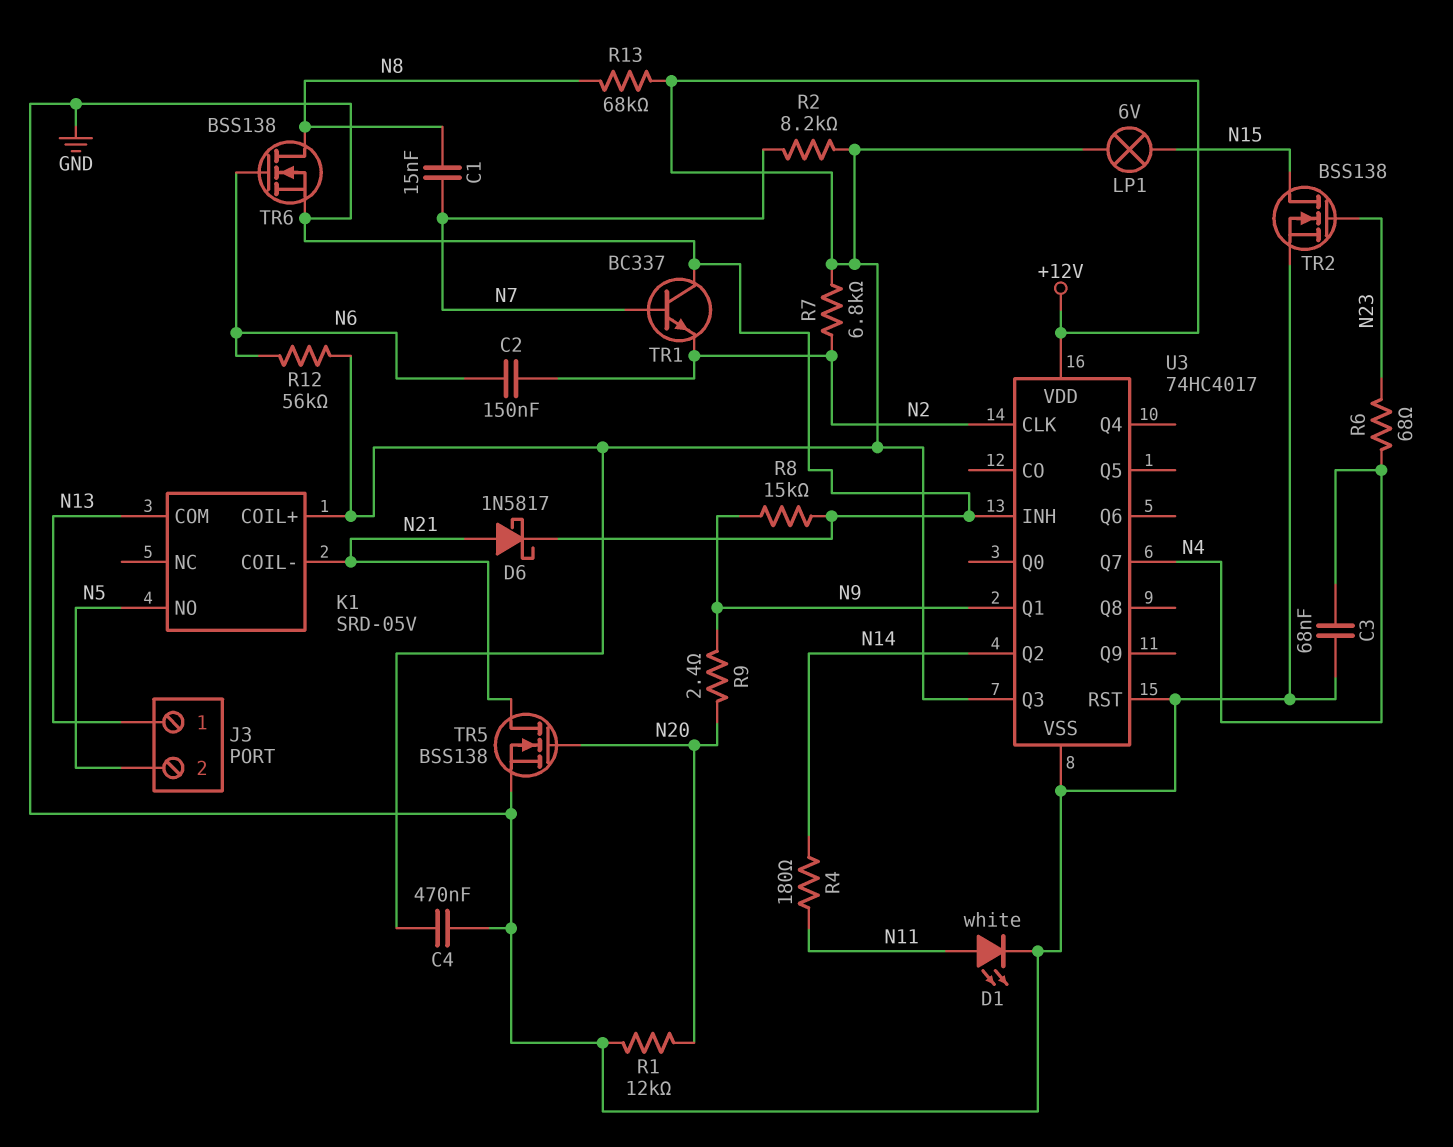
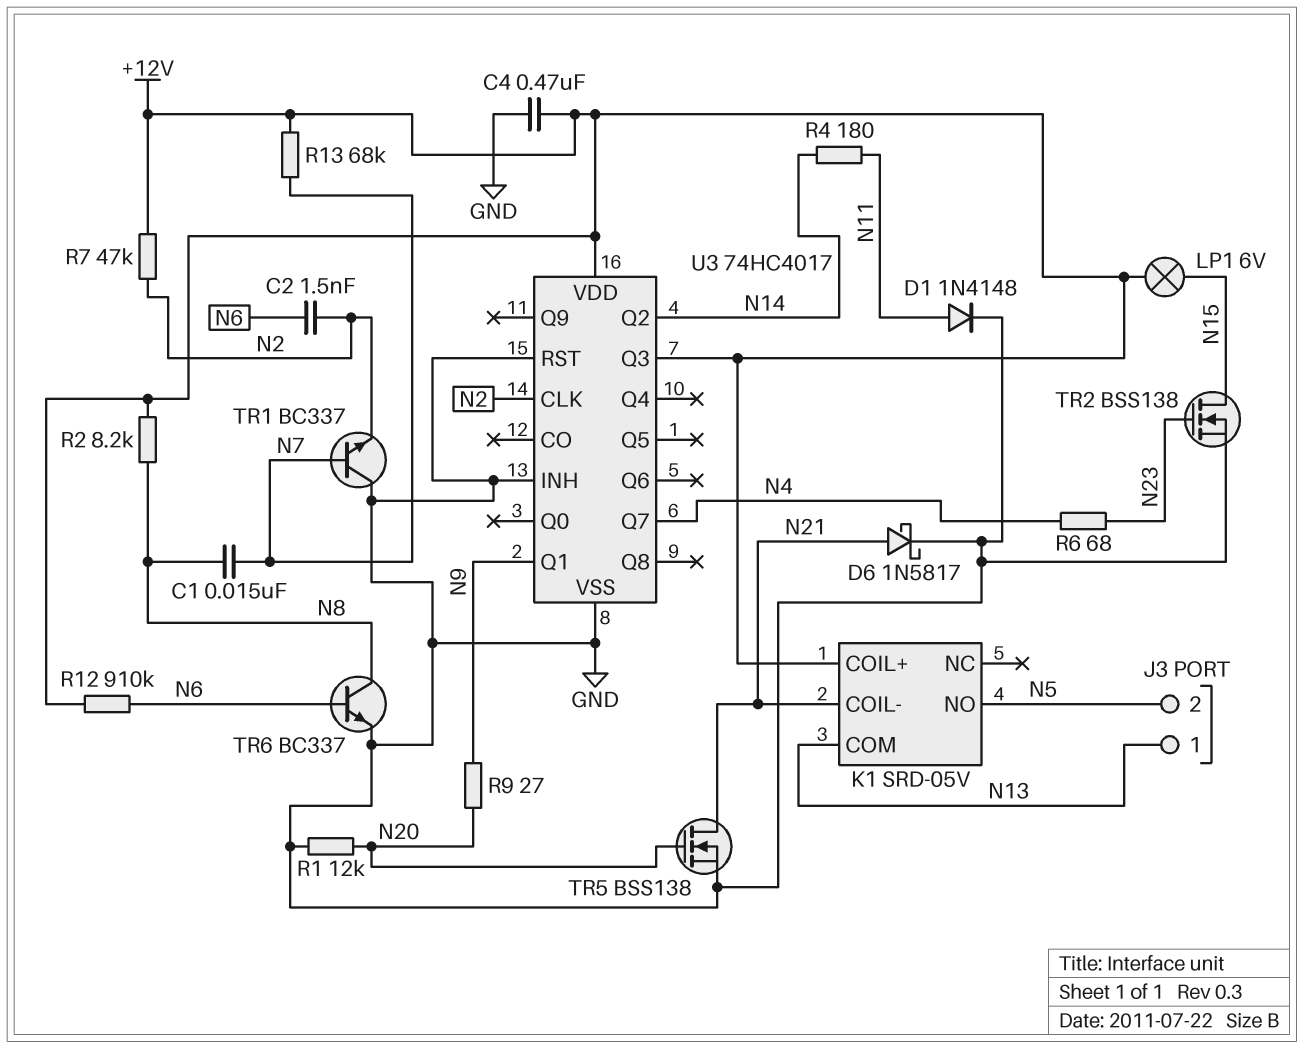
C2: 150nF (N2, N6) -> 1.5nF (N2, N6)
C3: 68nF (GND, N4) -> none
D1: LED white (A N11, K GND) -> diode 1N4148 (A N11, K GND)
R2: 8.2k (+12V, N7) -> 8.2k (+12V, N8)
R7: 6.8k (+12V, N2) -> 47k (+12V, N2)
R8: 15k (GND, N9) -> none
R9: 2.4 (N9, N20) -> 27 (N9, N20)
R12: 56k (+12V, N6) -> 910k (+12V, N6)
R13: 68k (+12V, N8) -> 68k (+12V, N7)
TR6: NMOS BSS138 (G N6, D N8, S GND) -> NPN BC337 (B N6, C N8, E GND)

